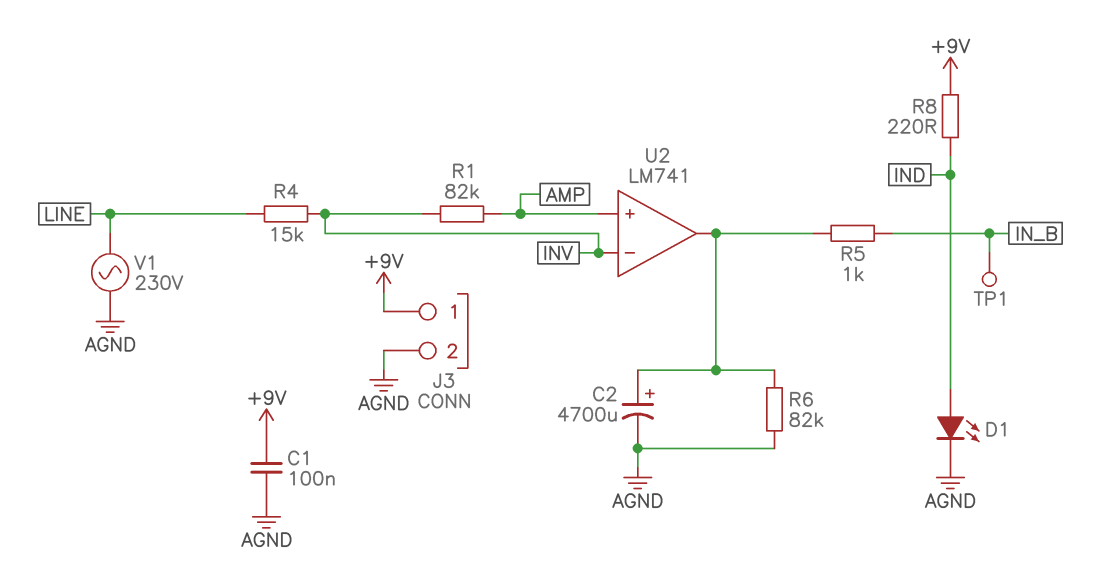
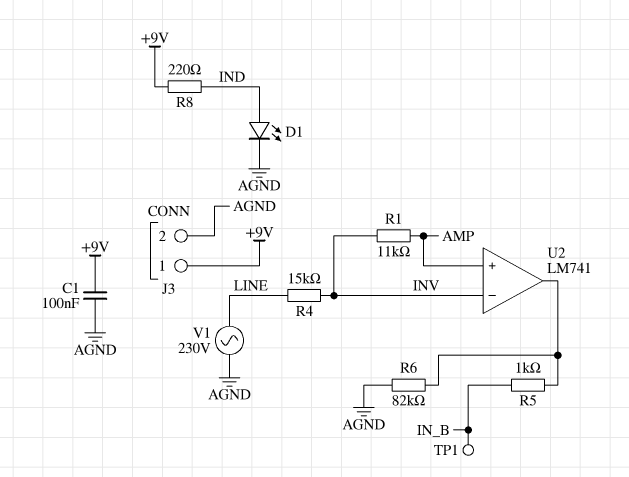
C2: 4700uF (plus U2/out, minus AGND) -> none
R1: 82k (AMP, INV) -> 11k (AMP, INV)

